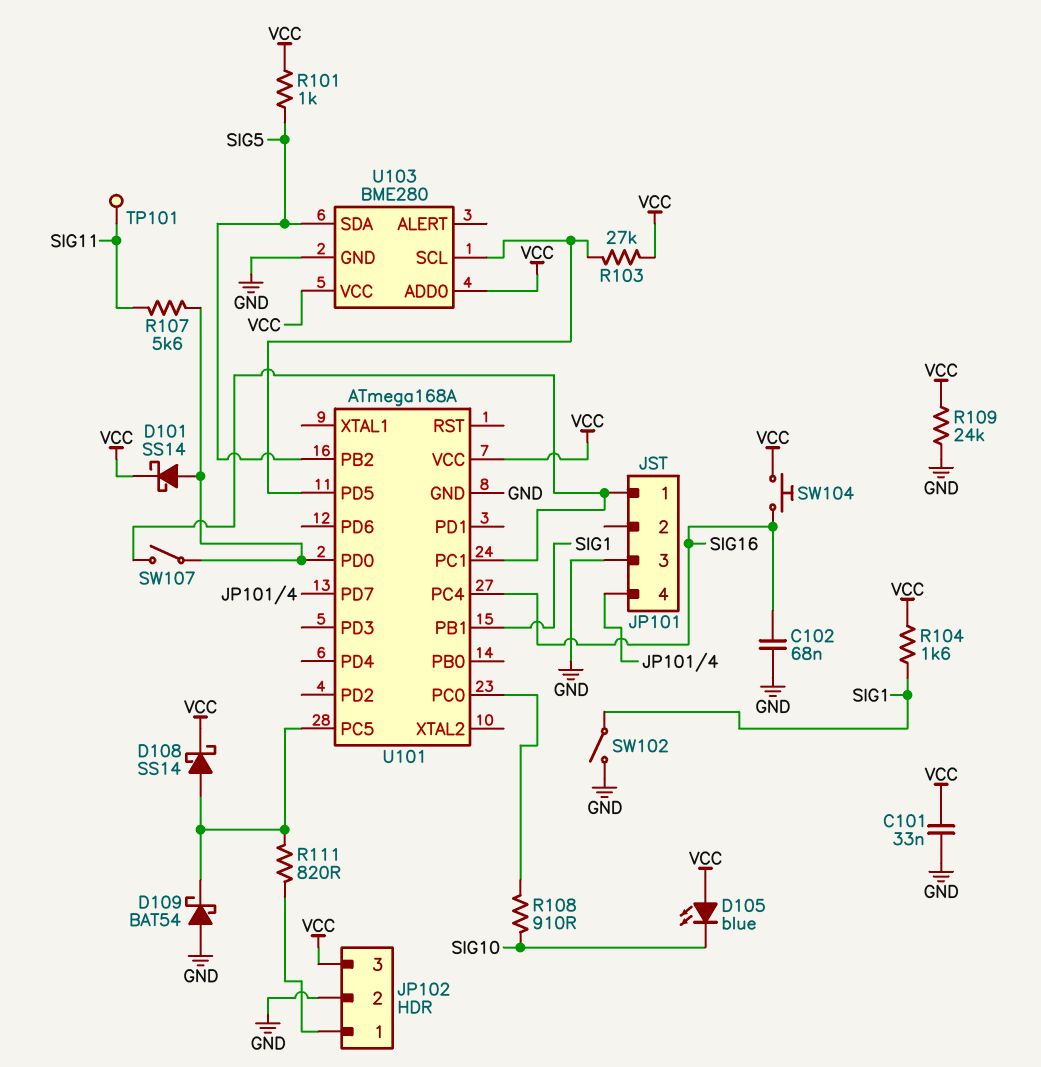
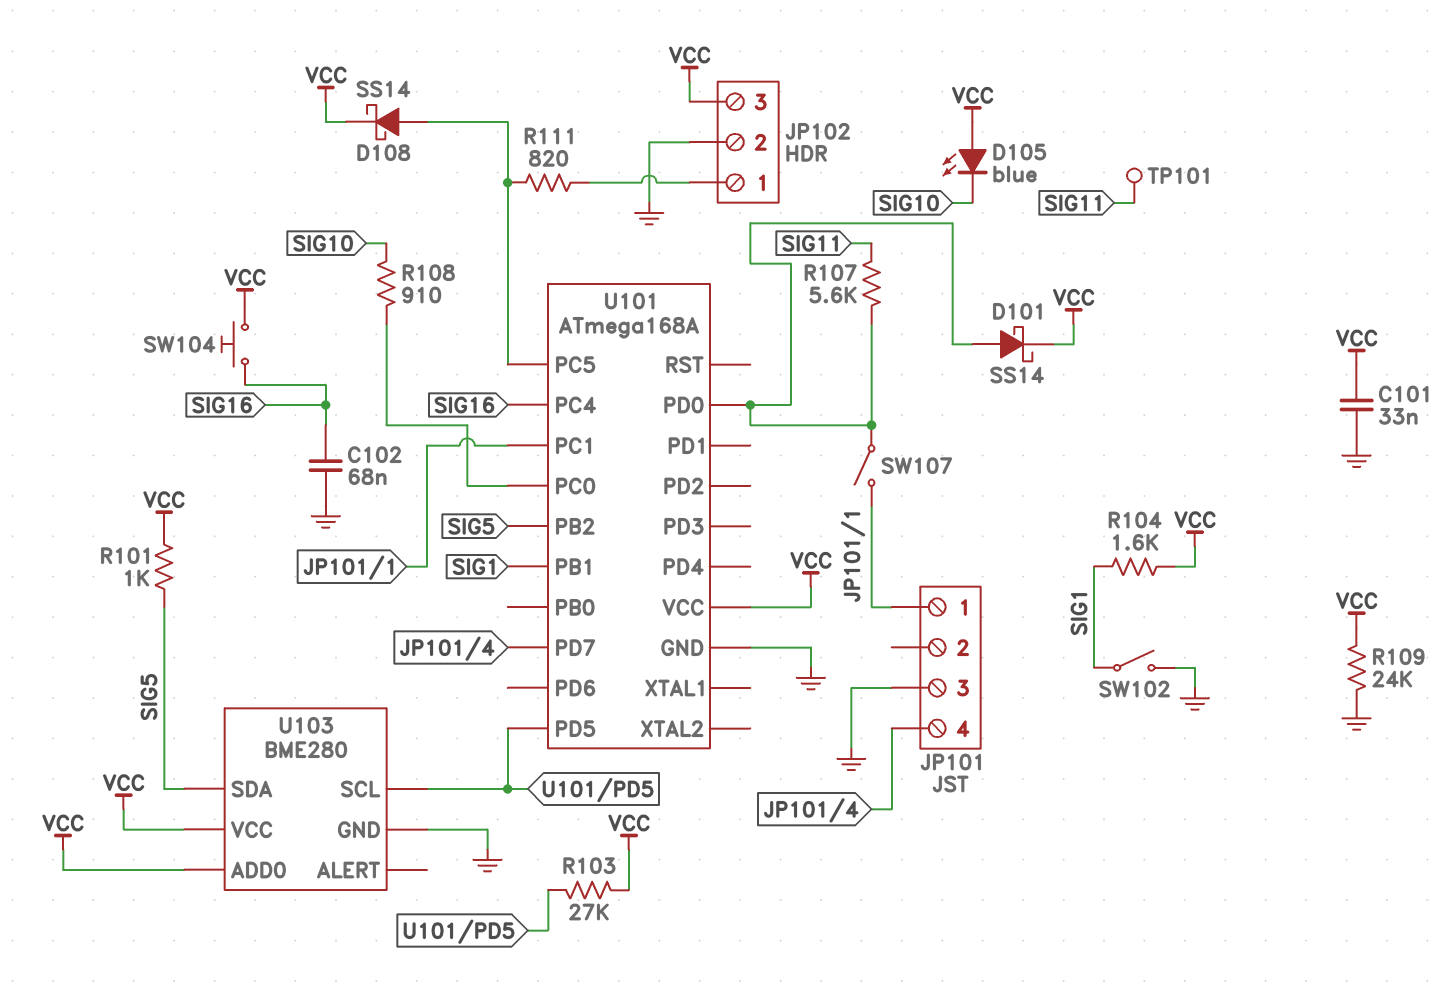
D109: schottky BAT54 (A GND, K U101/PC5) -> none

